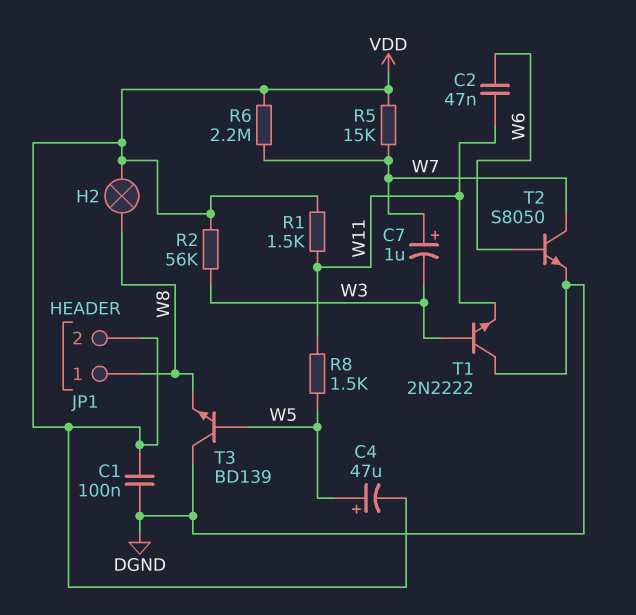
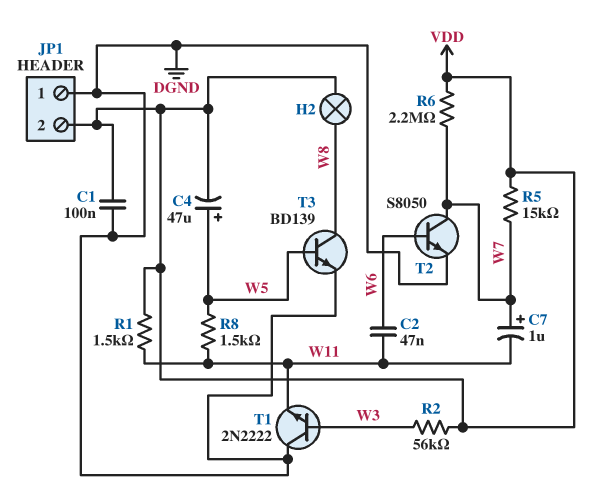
C7: 1uF (plus W7, minus W3) -> 1uF (plus W7, minus W11)
JP1 pin 1: W8 -> DGND
T3: NPN BD139 (B W5, C DGND, E W8) -> NPN BD139 (B W5, C W8, E DGND)

